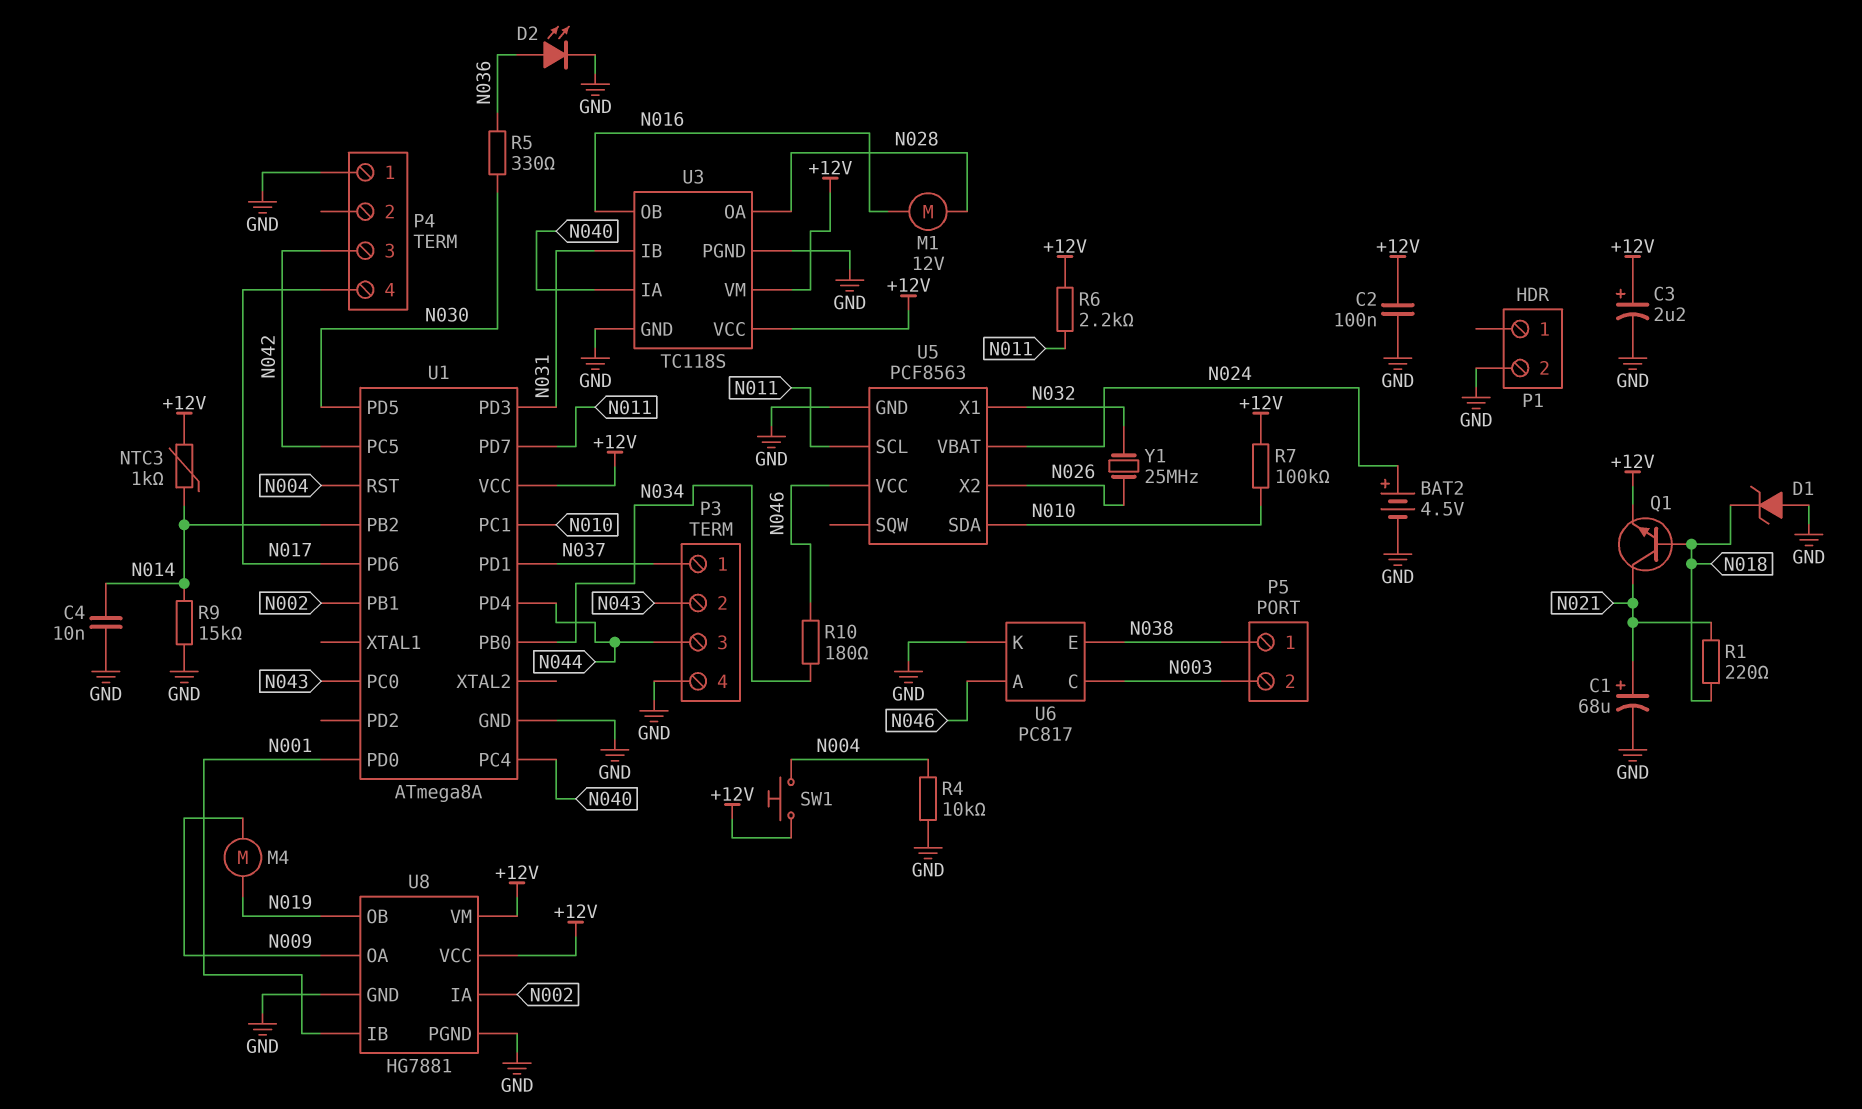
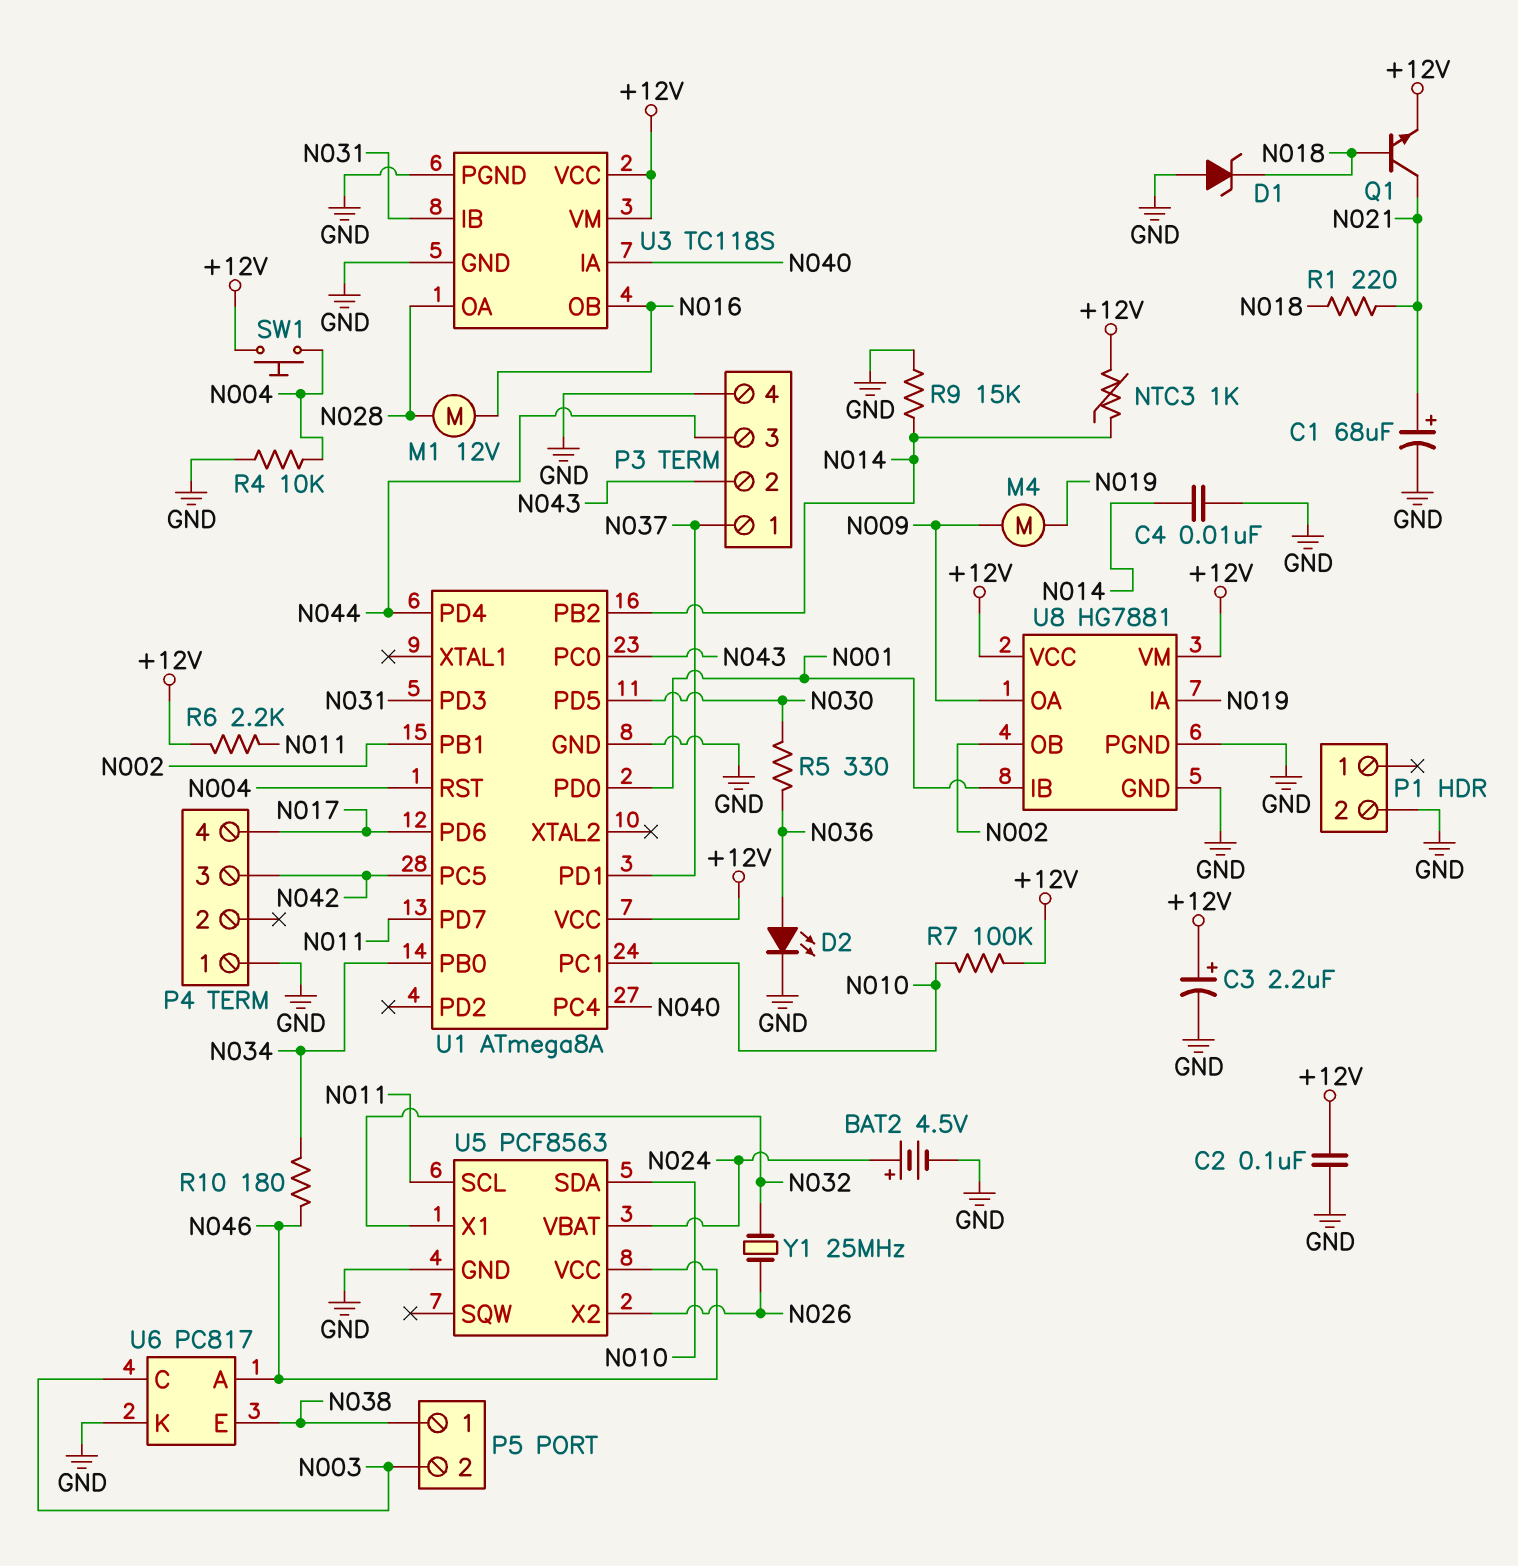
U8 pin IA: N002 -> N019
U8 pin OB: N019 -> N002

